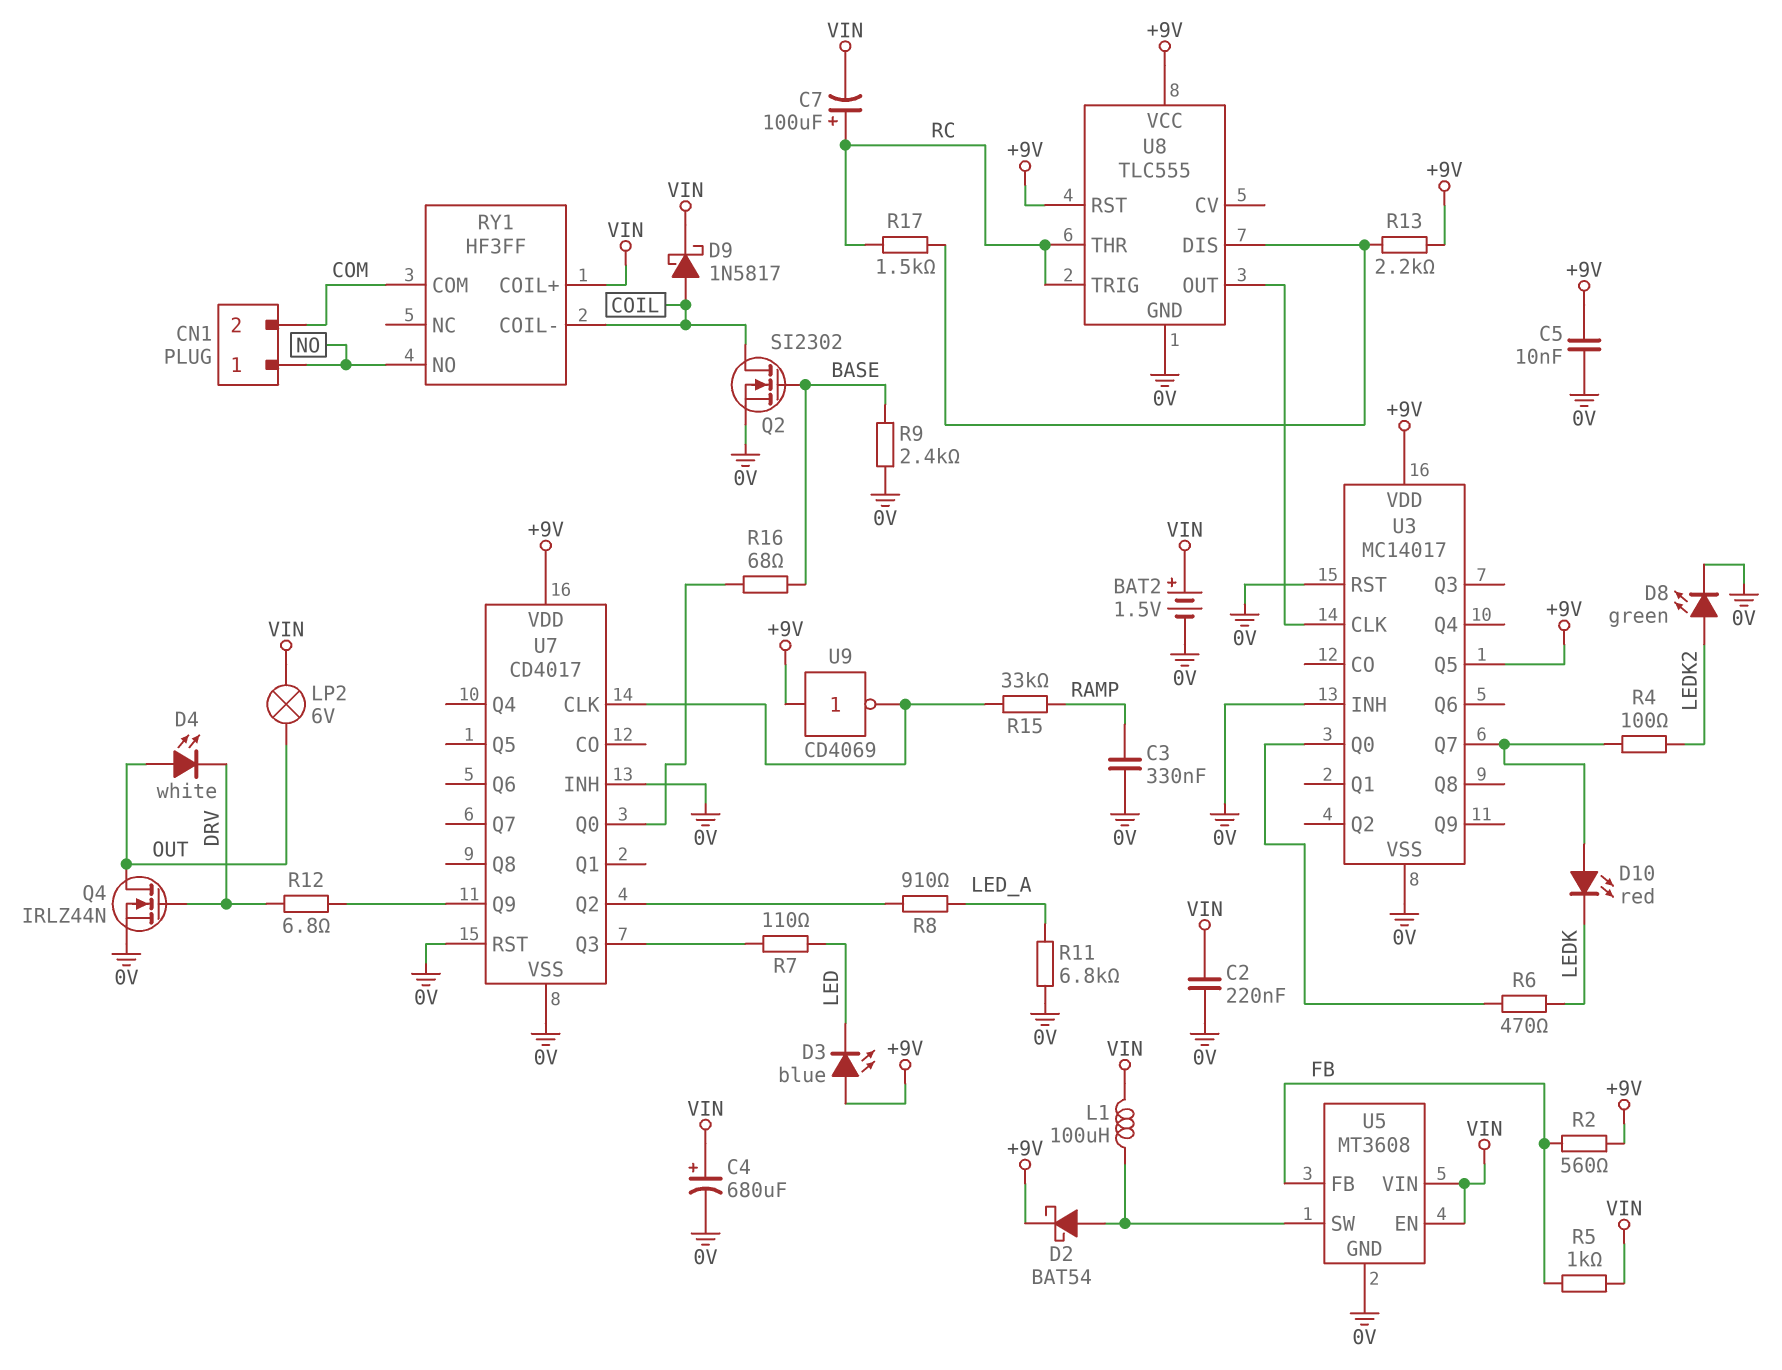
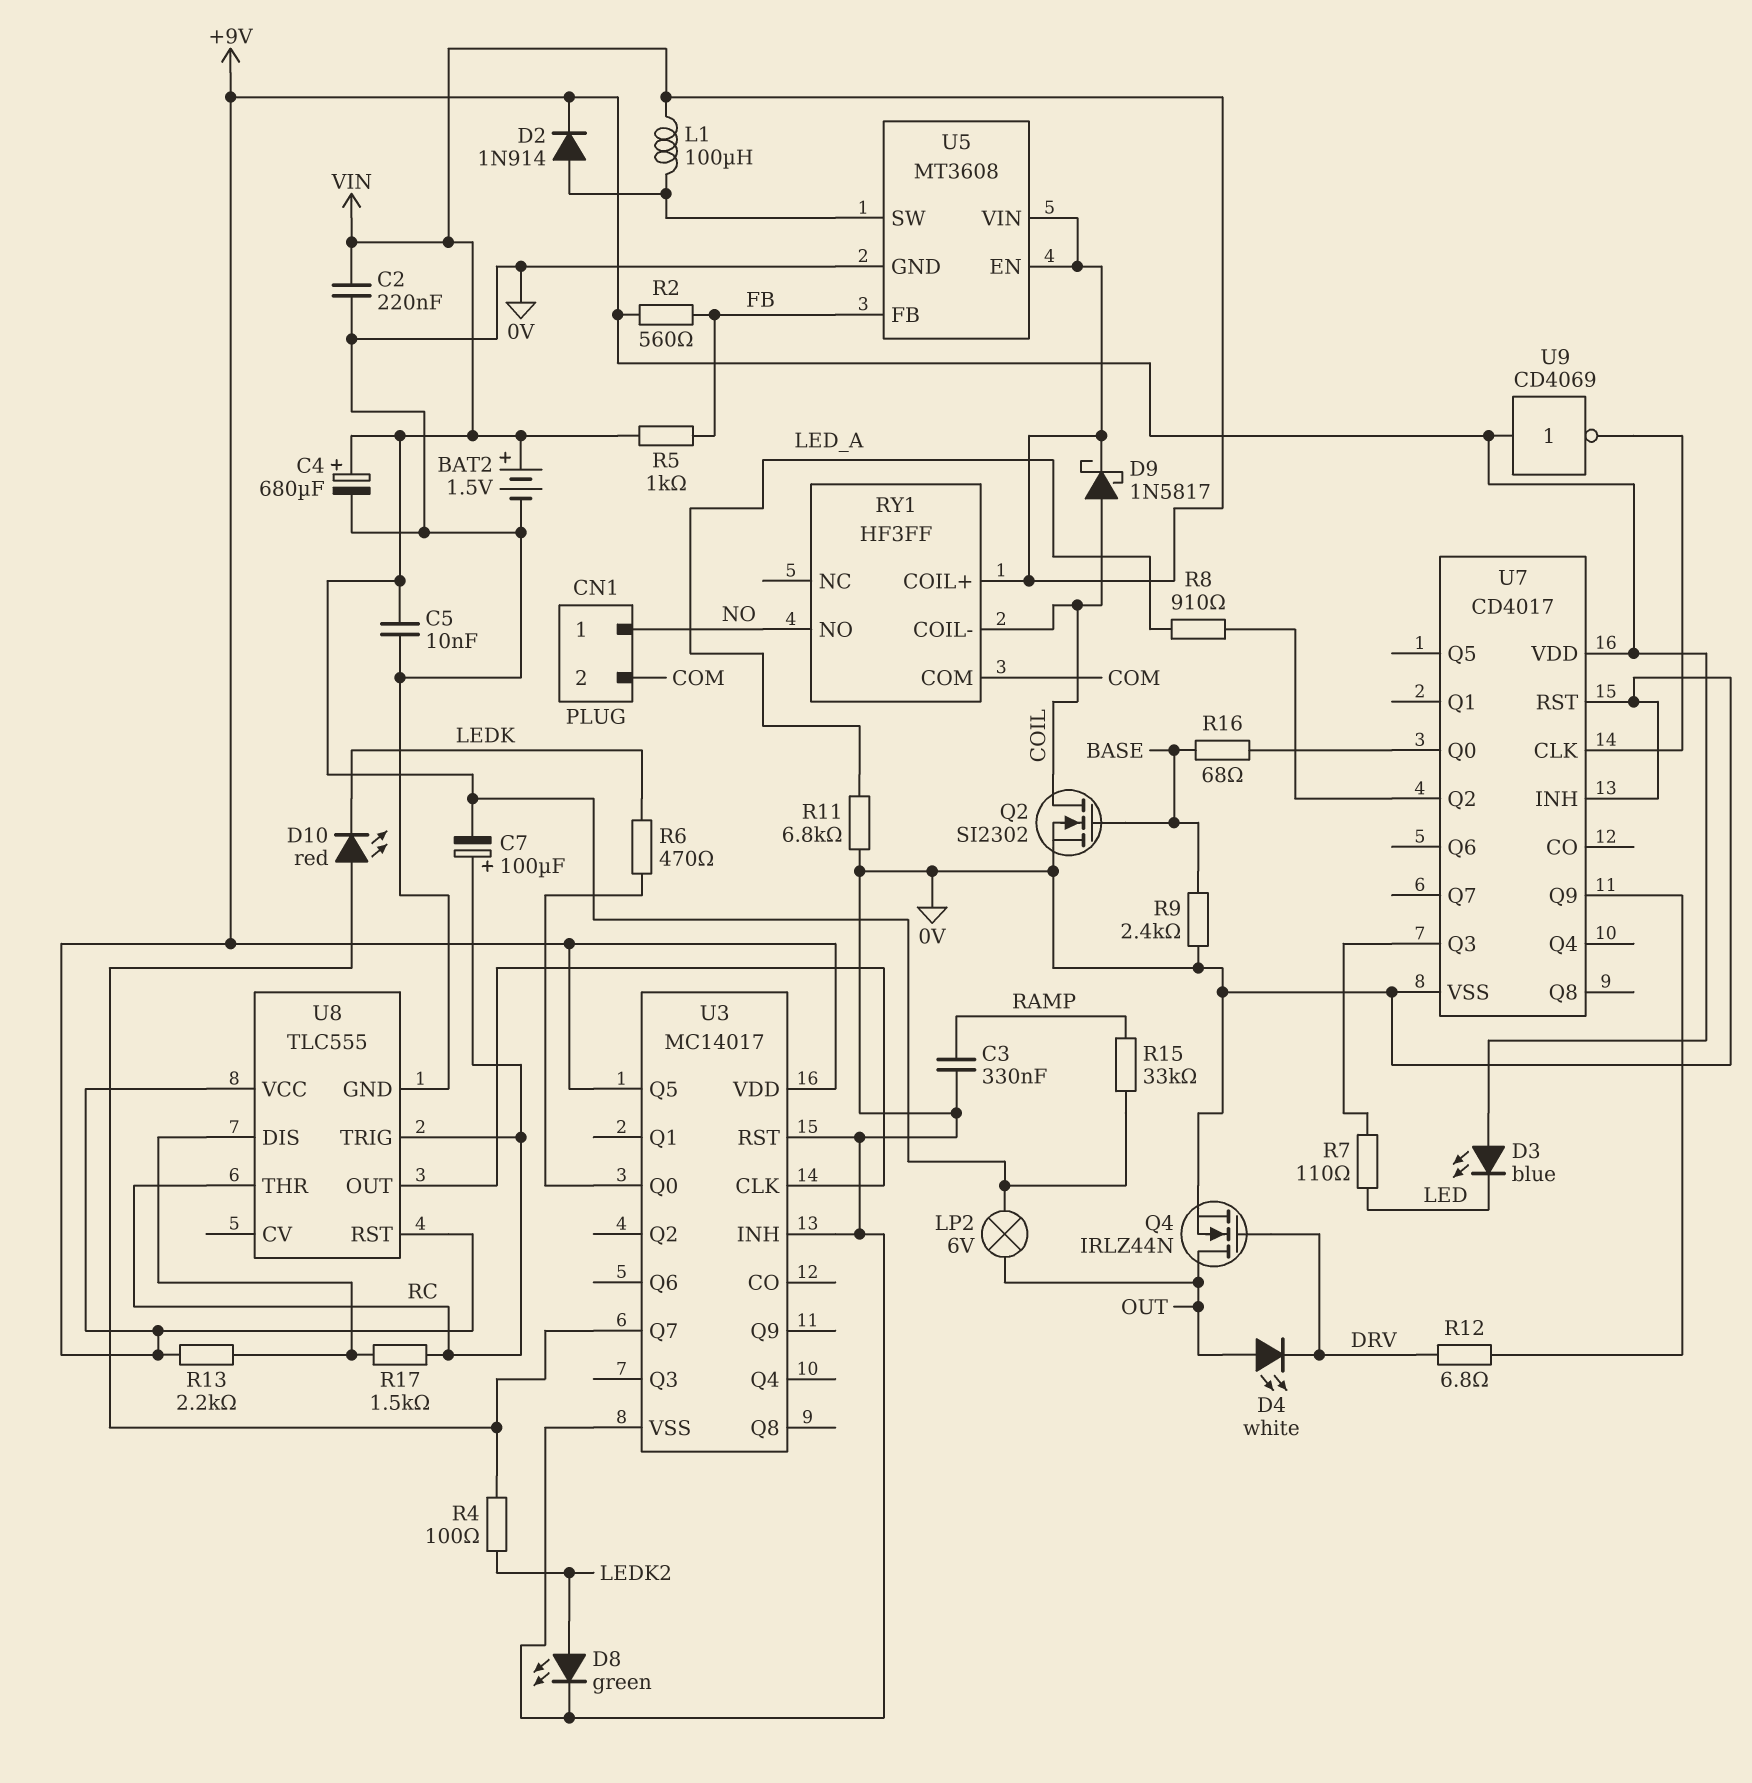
C5: 10nF (+9V, 0V) -> 10nF (0V, VIN)
D2: schottky BAT54 (A U5/SW, K +9V) -> diode 1N914 (A U5/SW, K +9V)
R15: 33k (RAMP, U7/CLK) -> 33k (RAMP, VIN)

